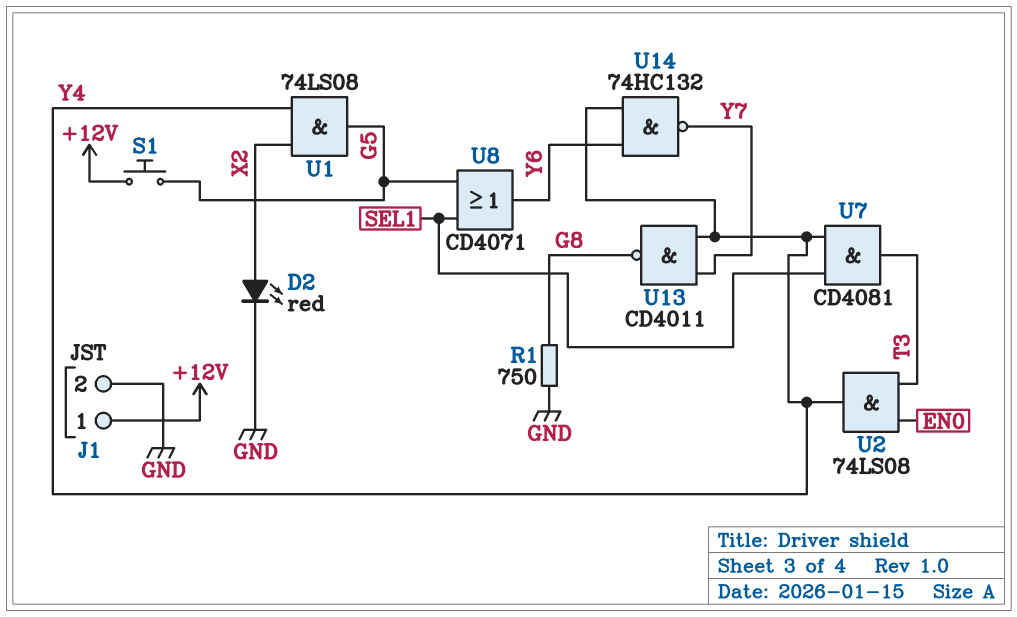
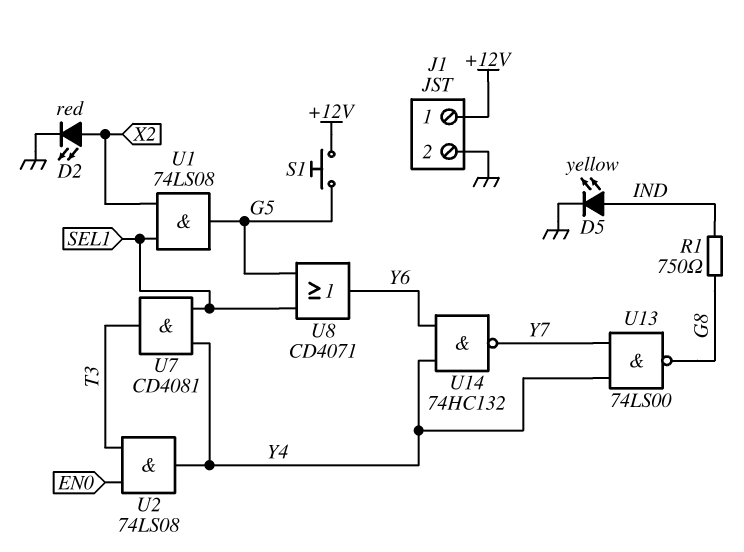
D5: none -> LED yellow (A IND, K GND)
R1: 750 (G8, GND) -> 750 (G8, IND)
U1: AND 74LS08 (in X2, in Y4, out G5) -> AND 74LS08 (in SEL1, in X2, out G5)
U13: NAND CD4011 (in Y4, in Y7, out G8) -> NAND 74LS00 (in Y4, in Y7, out G8)

